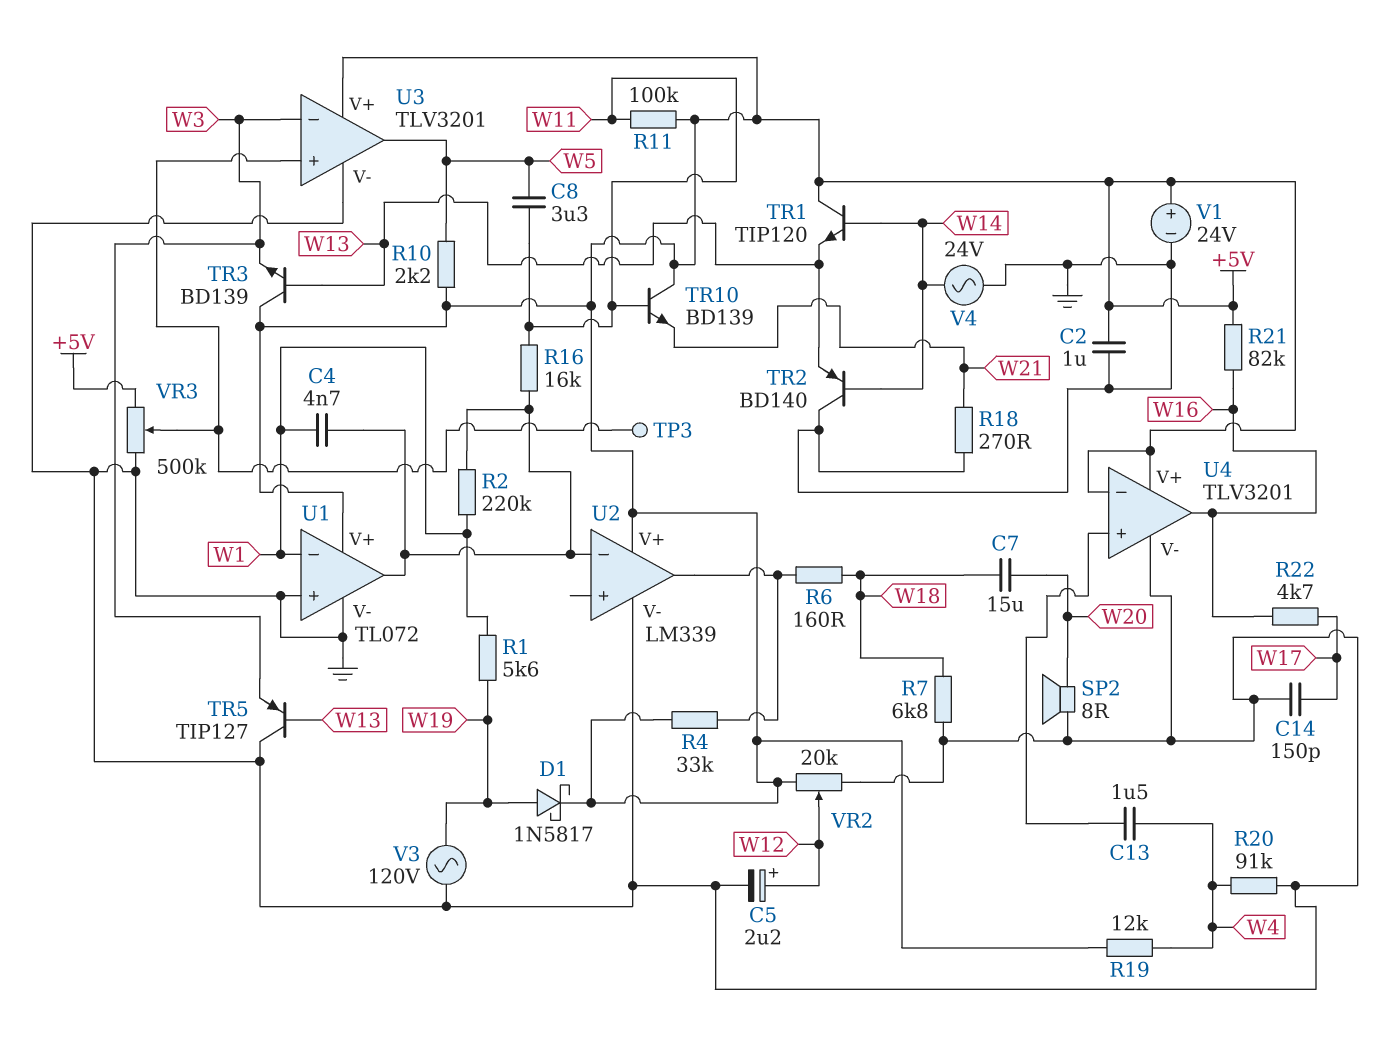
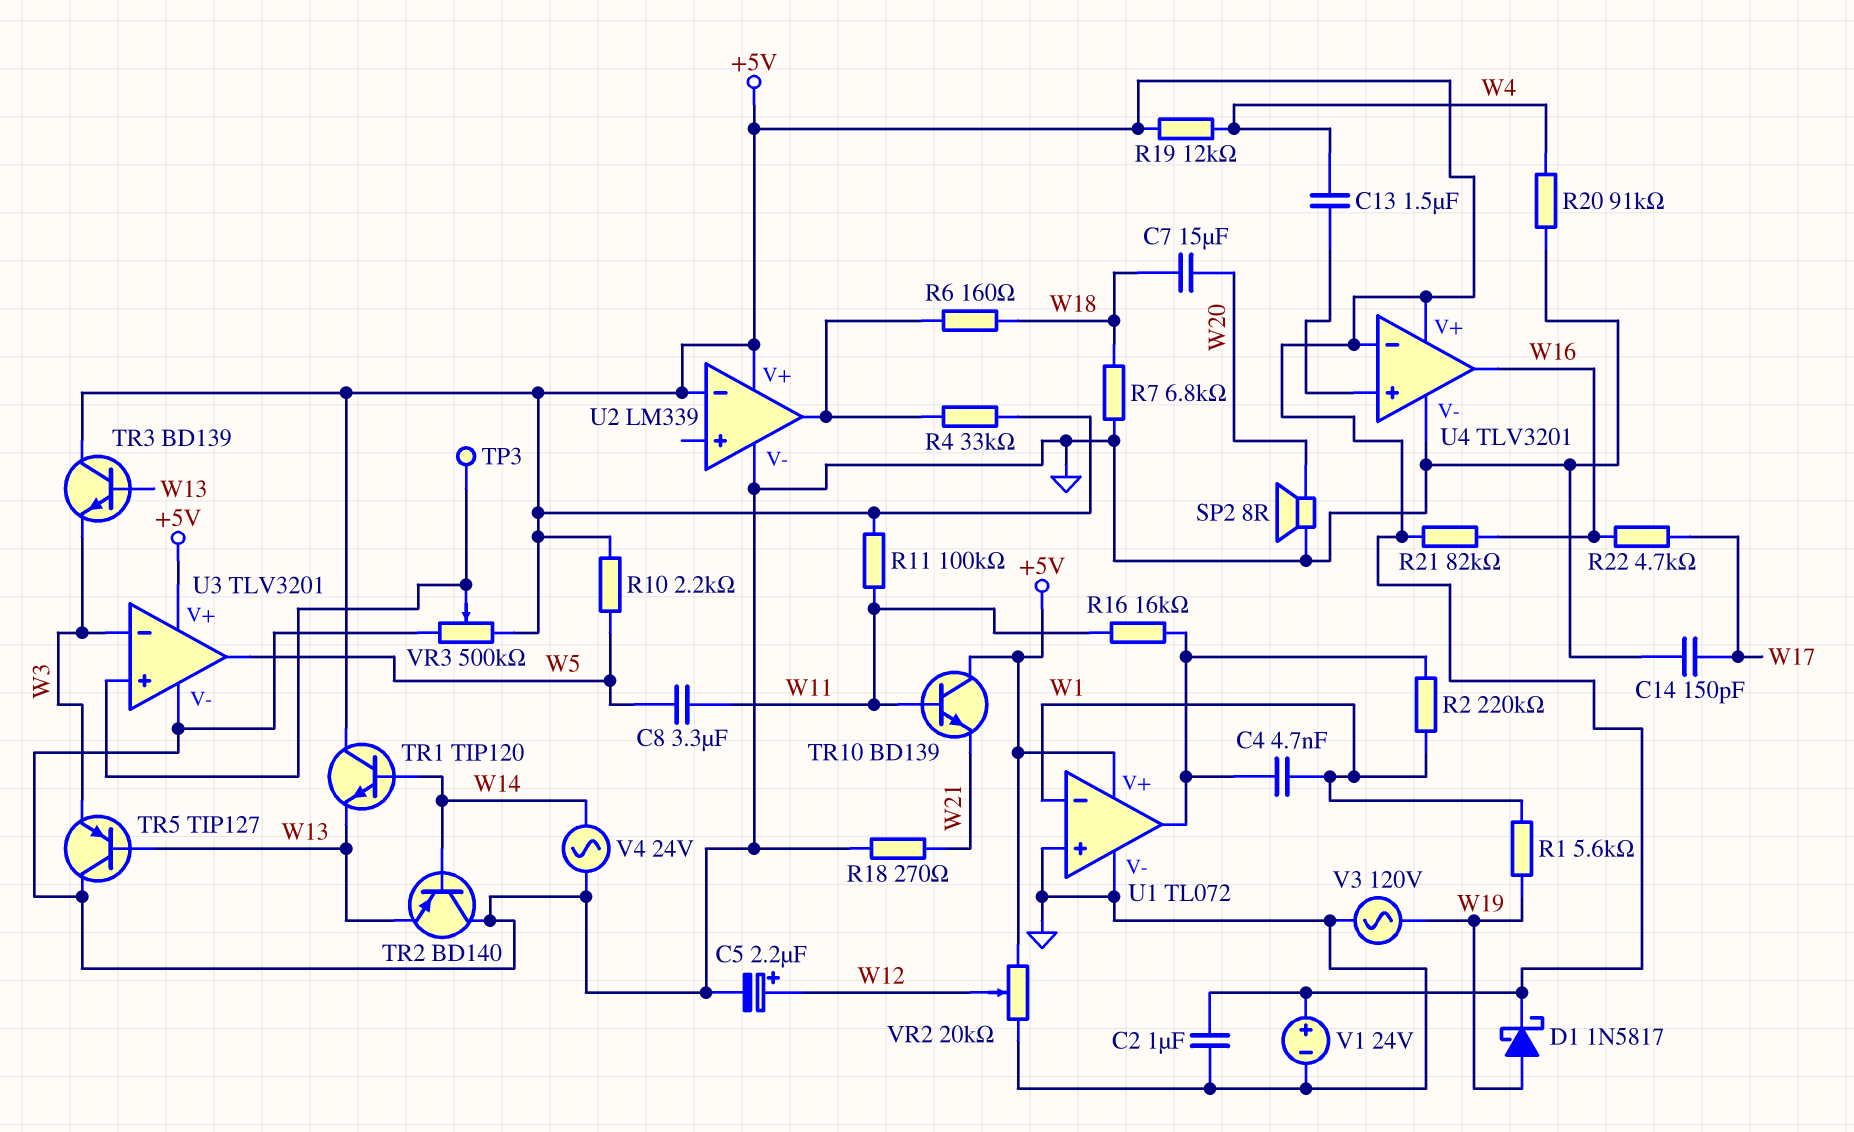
U2 pin in-: U1/out -> +5V

